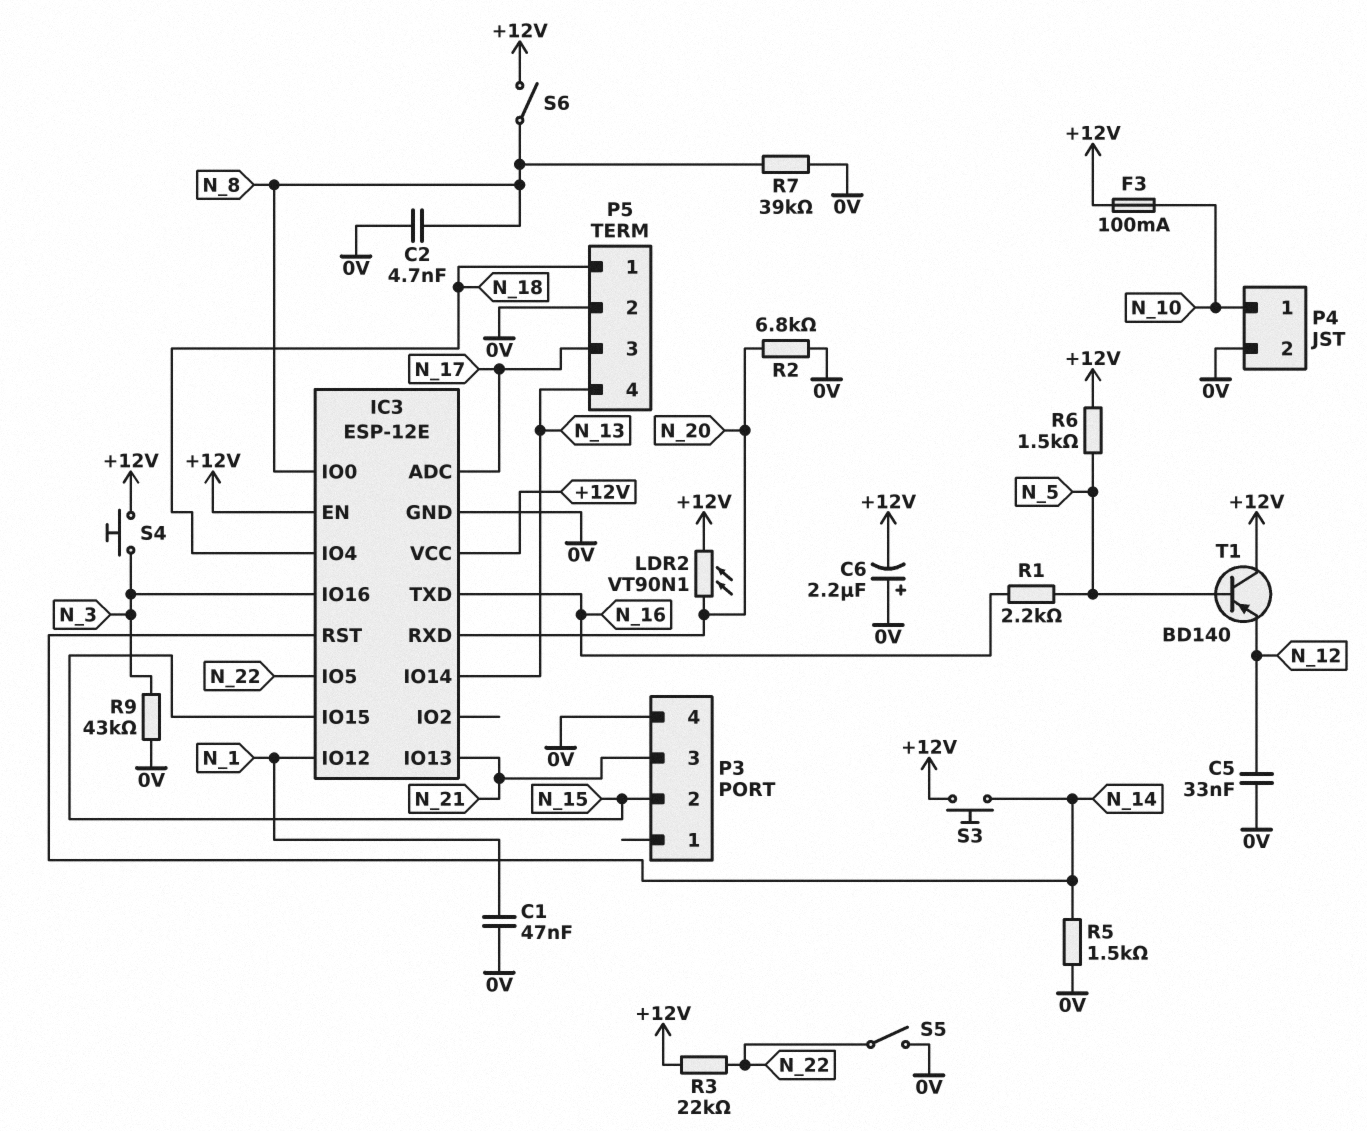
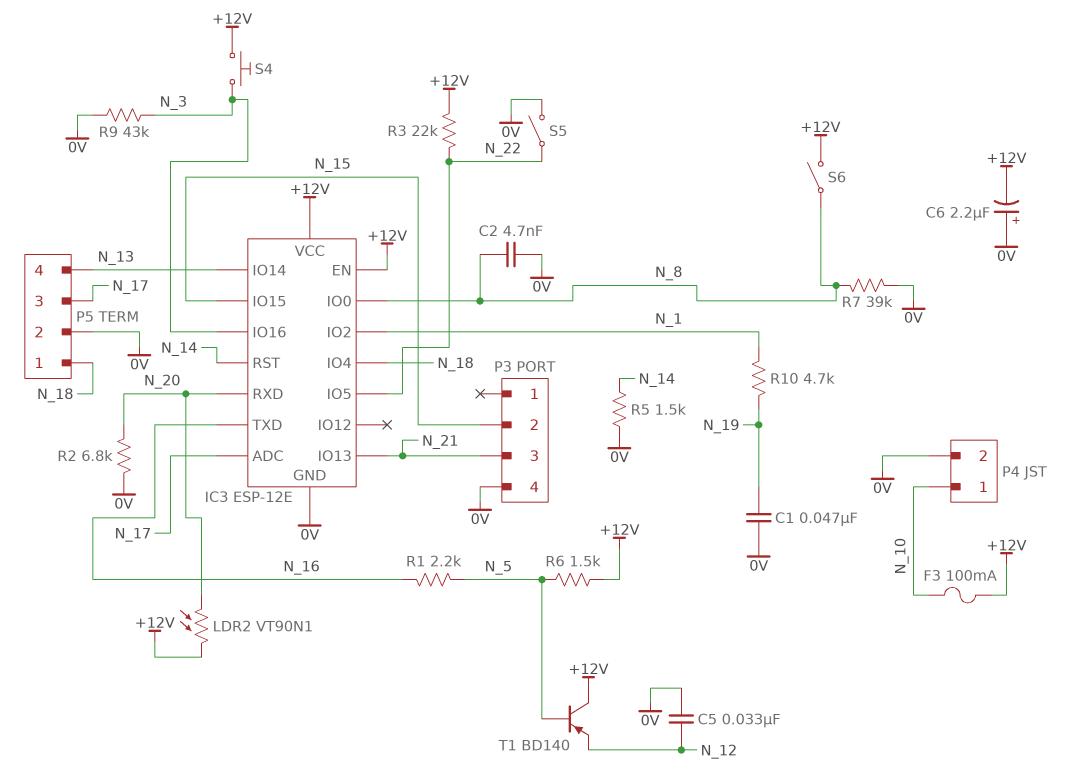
C1: 47nF (0V, N_1) -> 47nF (0V, N_19)
IC3 pin IO2: none -> N_1
IC3 pin IO12: N_1 -> none
R10: none -> 4.7k (N_1, N_19)
S3: button (+12V, N_14) -> none

